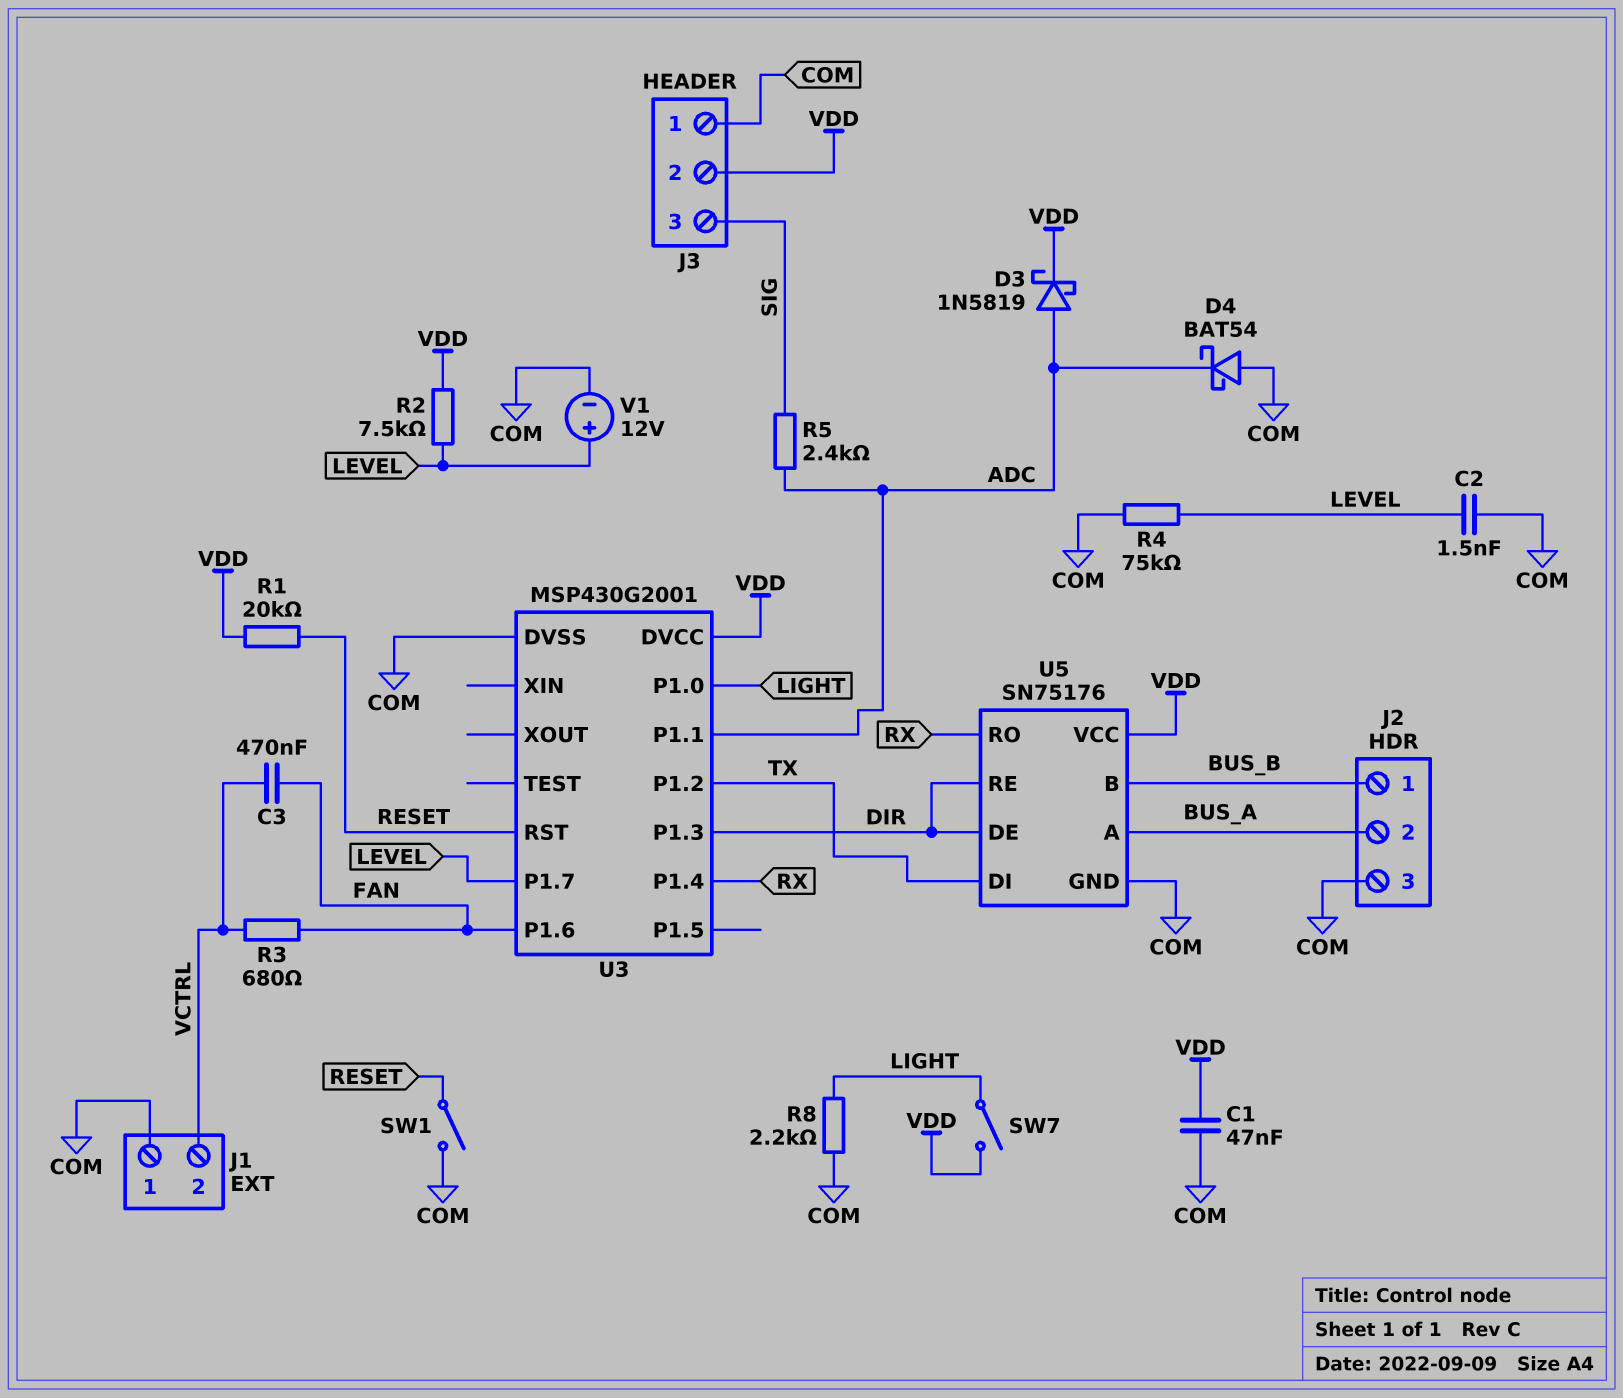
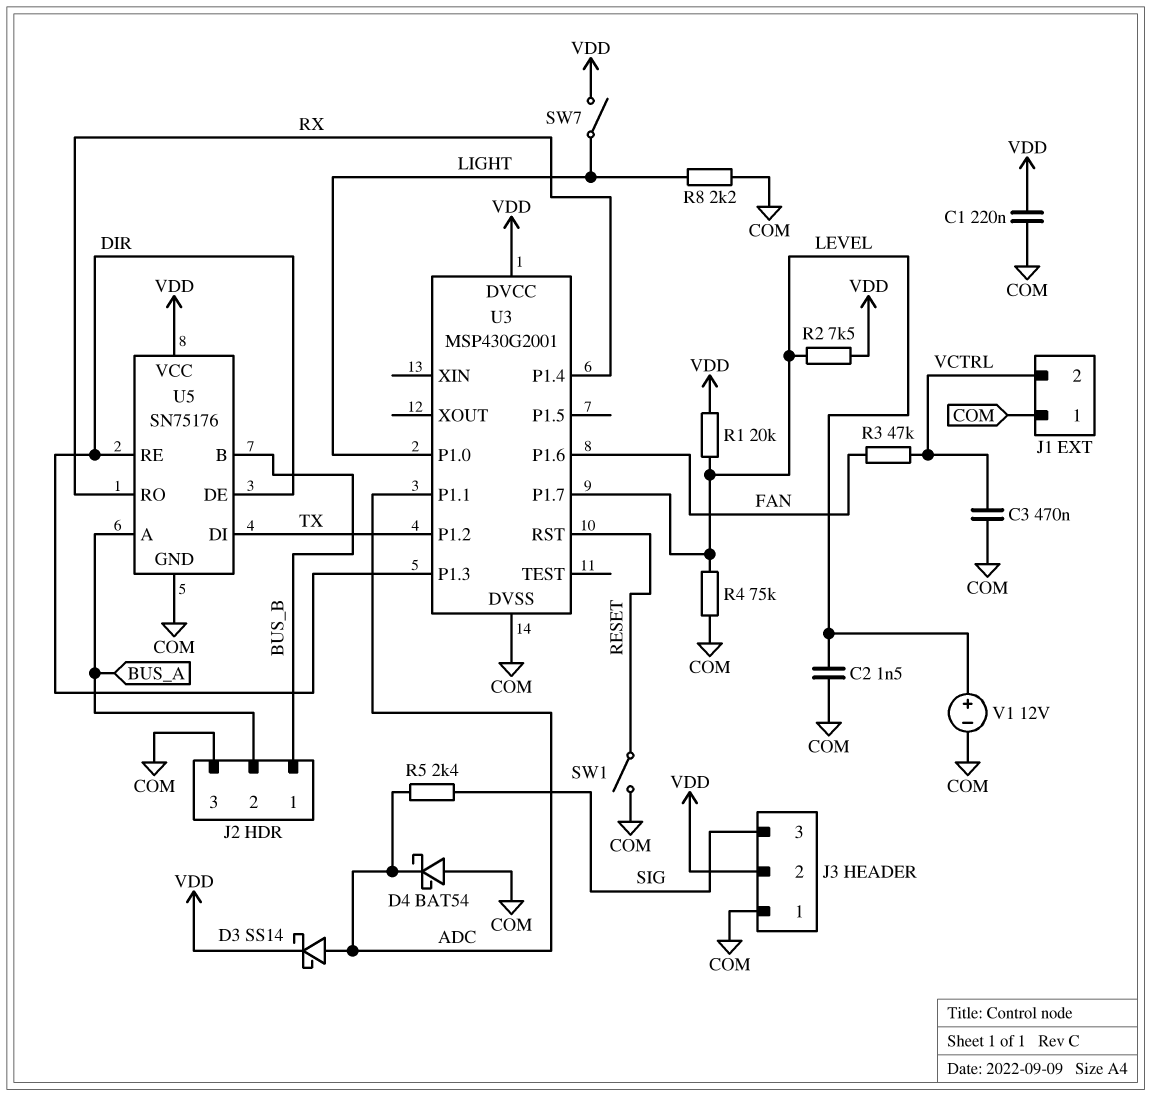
C1: 47nF (COM, VDD) -> 220nF (COM, VDD)
C3: 470nF (FAN, VCTRL) -> 470nF (COM, VCTRL)
D3: schottky 1N5819 (A ADC, K VDD) -> schottky SS14 (A ADC, K VDD)
R1: 20k (RESET, VDD) -> 20k (LEVEL, VDD)
R3: 680 (FAN, VCTRL) -> 47k (FAN, VCTRL)

